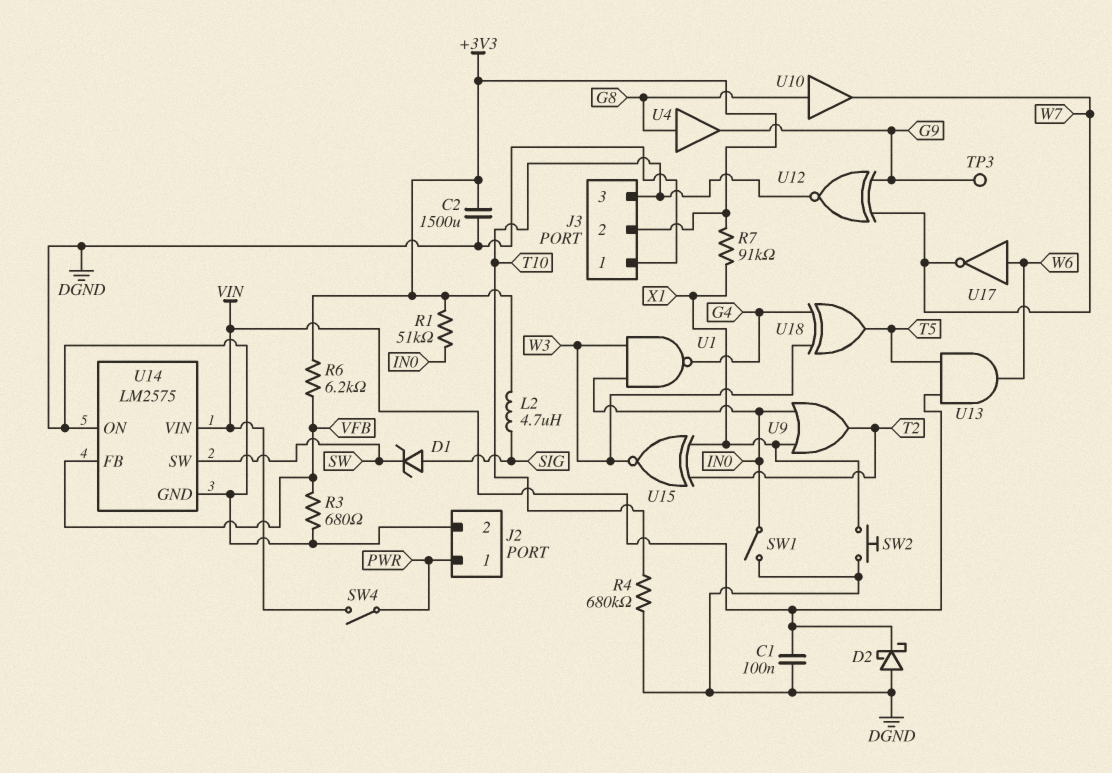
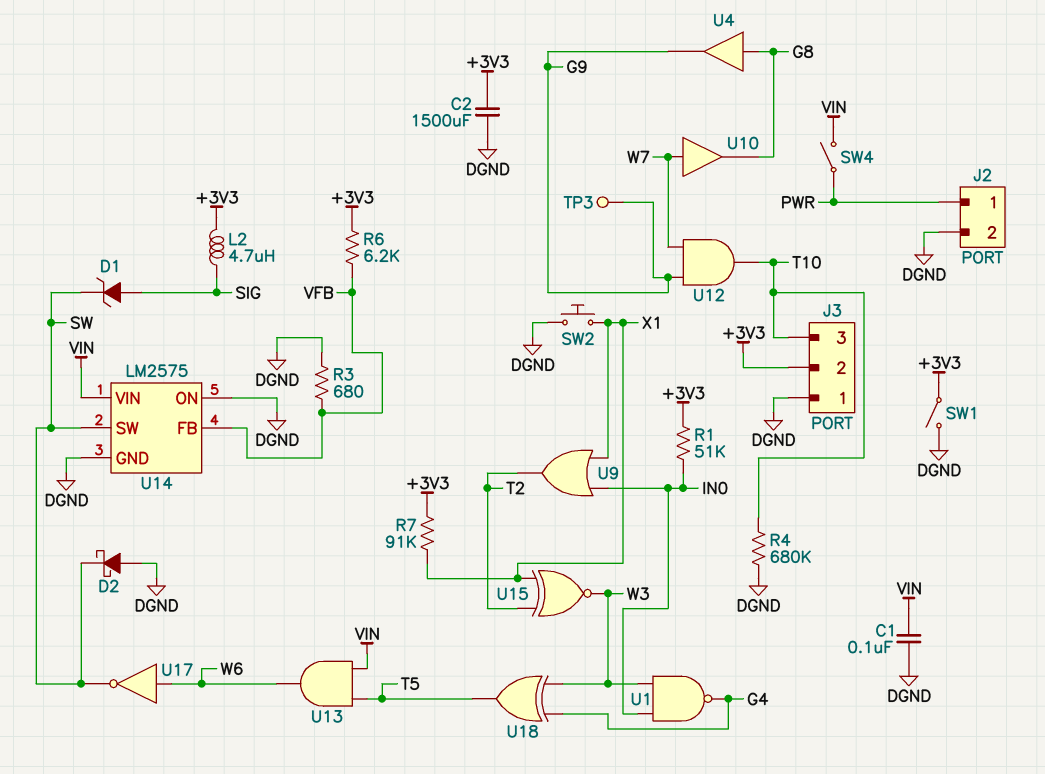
D2: schottky (A DGND, K VIN) -> schottky (A DGND, K SW)
SW1: switch (DGND, IN0) -> switch (+3V3, DGND)
U10: buffer (in G8, out W7) -> buffer (in W7, out G8)
U12: XNOR (in G9, in W7, out T10) -> AND (in G9, in W7, out T10)
U17: NOT (in W6, out W7) -> NOT (in W6, out SW)

